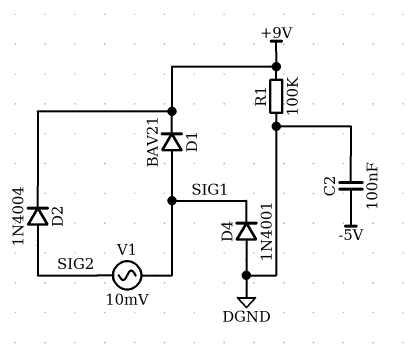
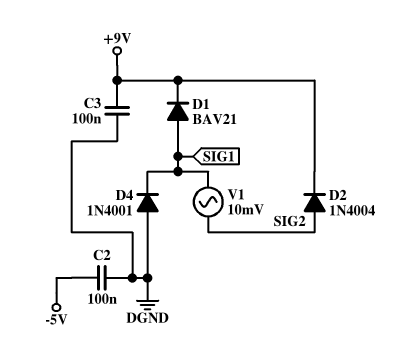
C3: none -> 100nF (+9V, DGND)
R1: 100k (+9V, DGND) -> none

